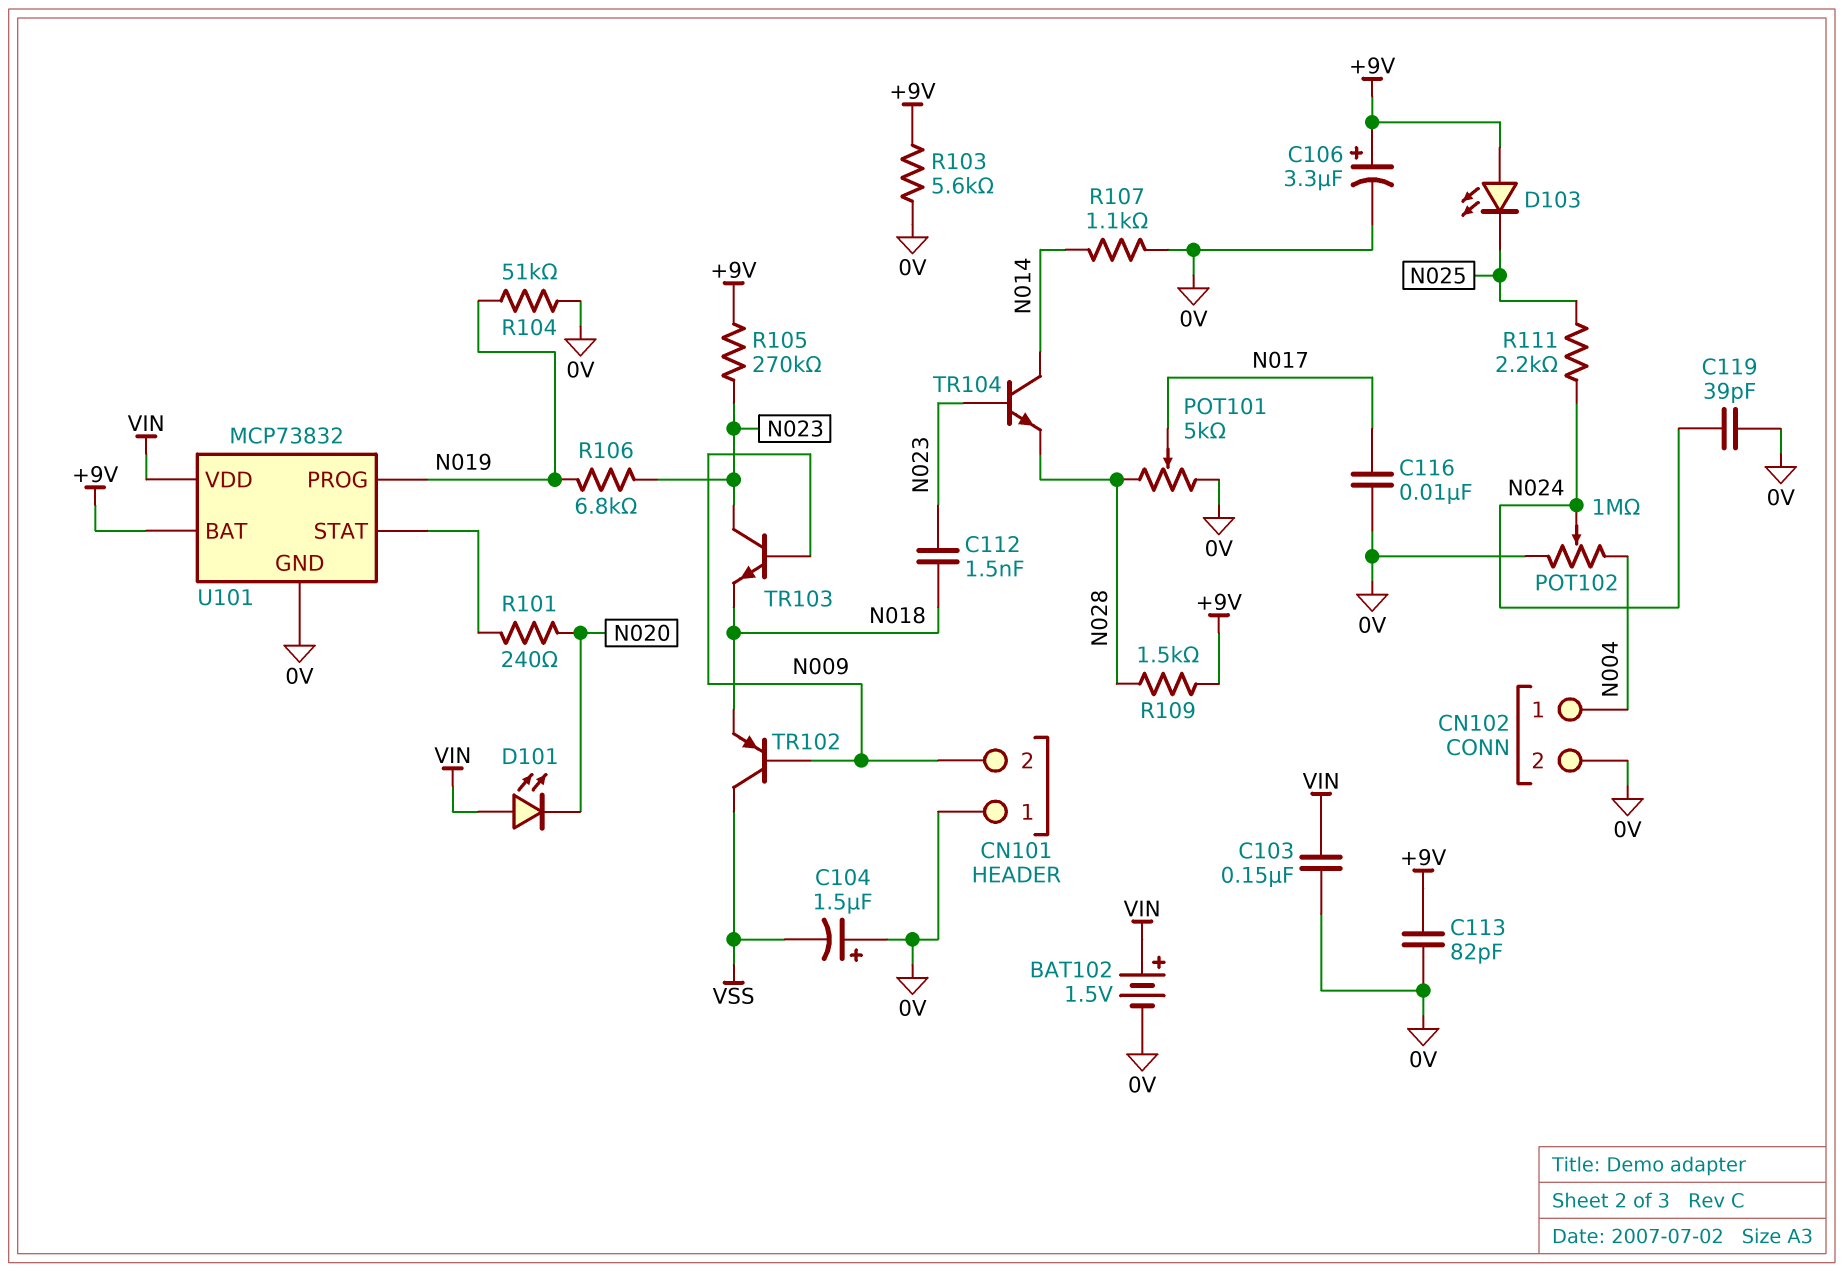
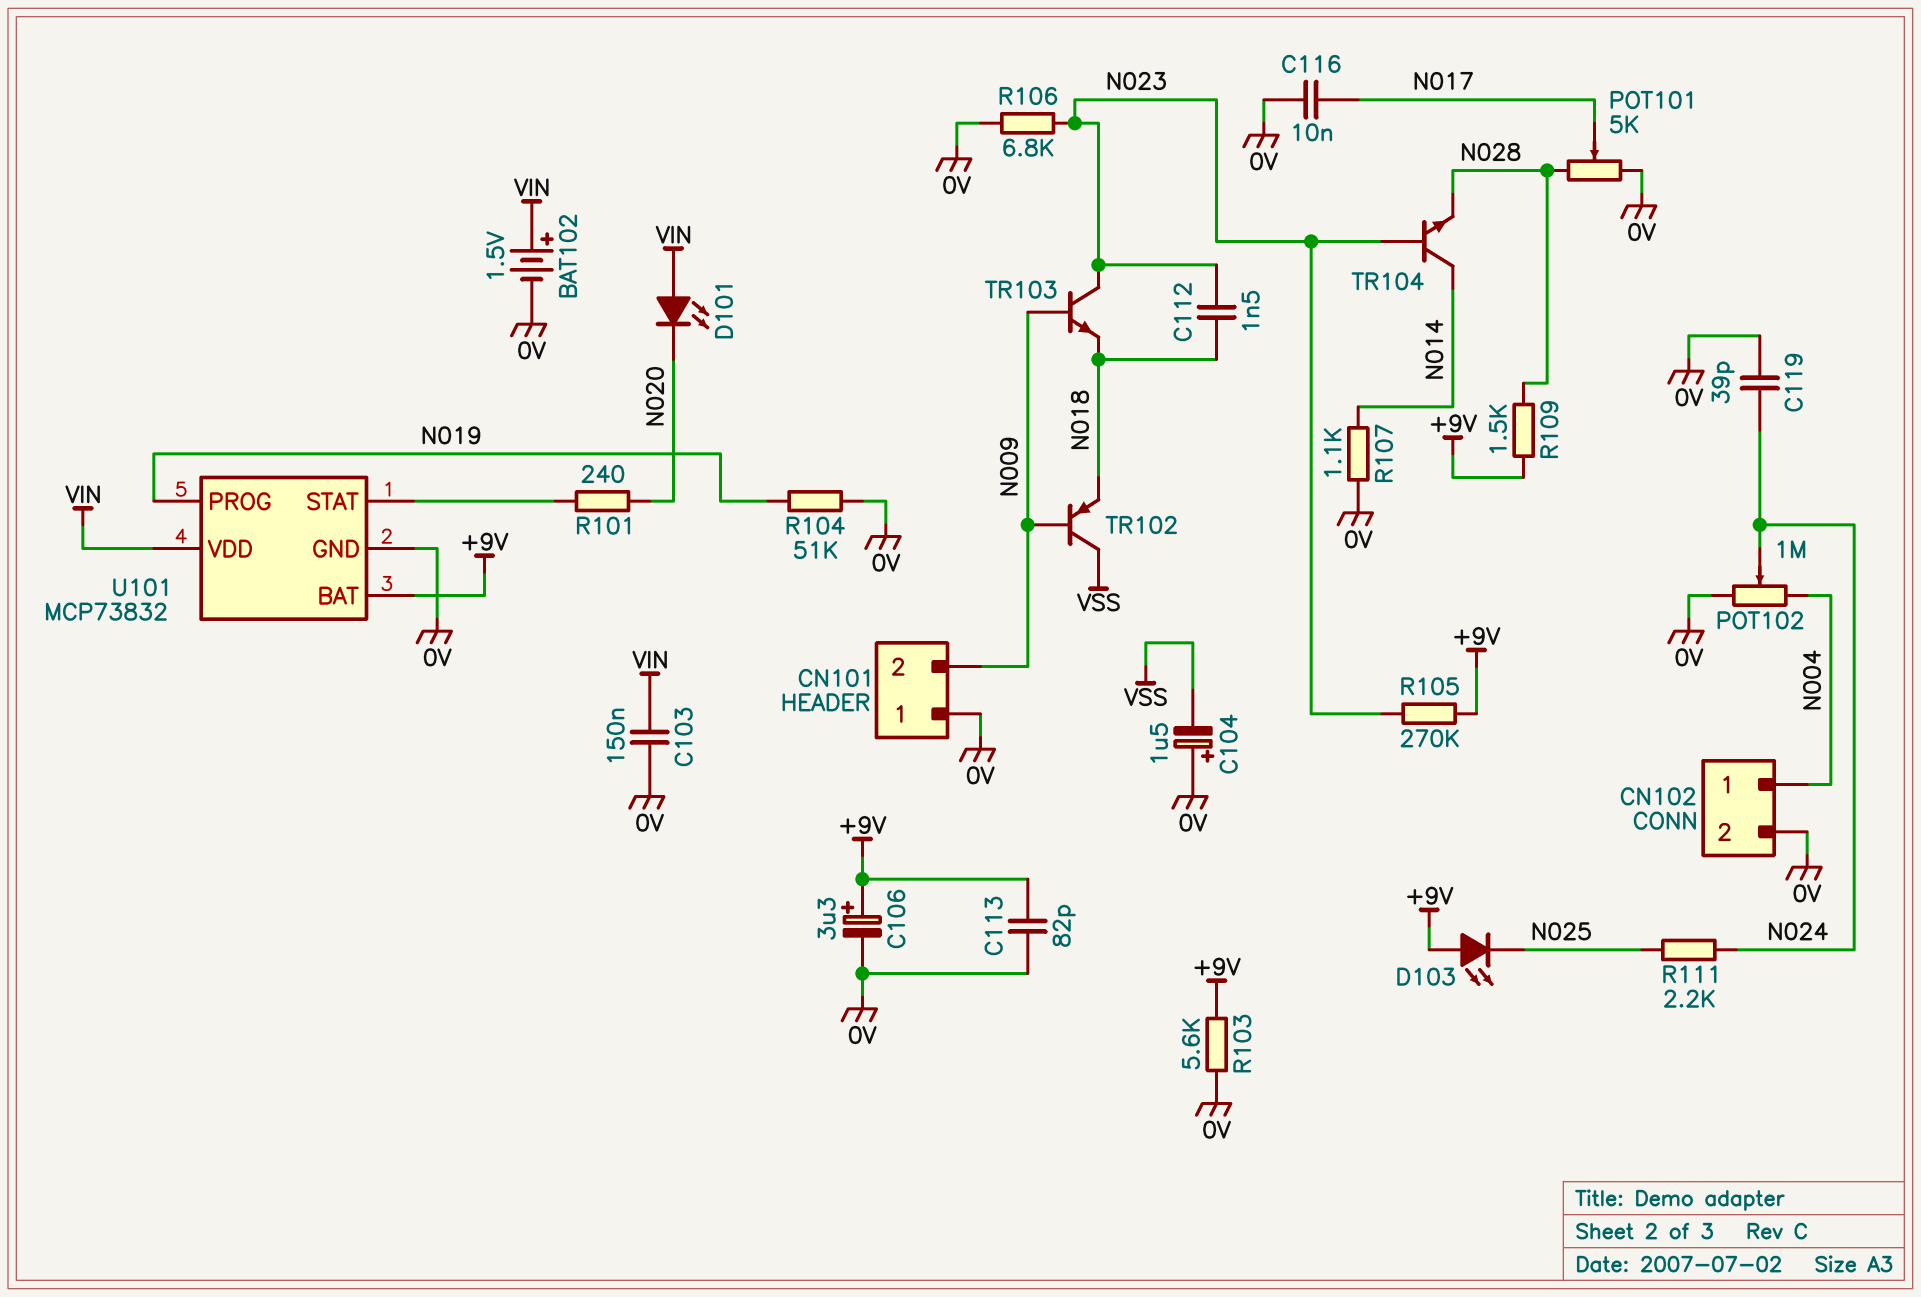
R106: 6.8k (N019, N023) -> 6.8k (0V, N023)

